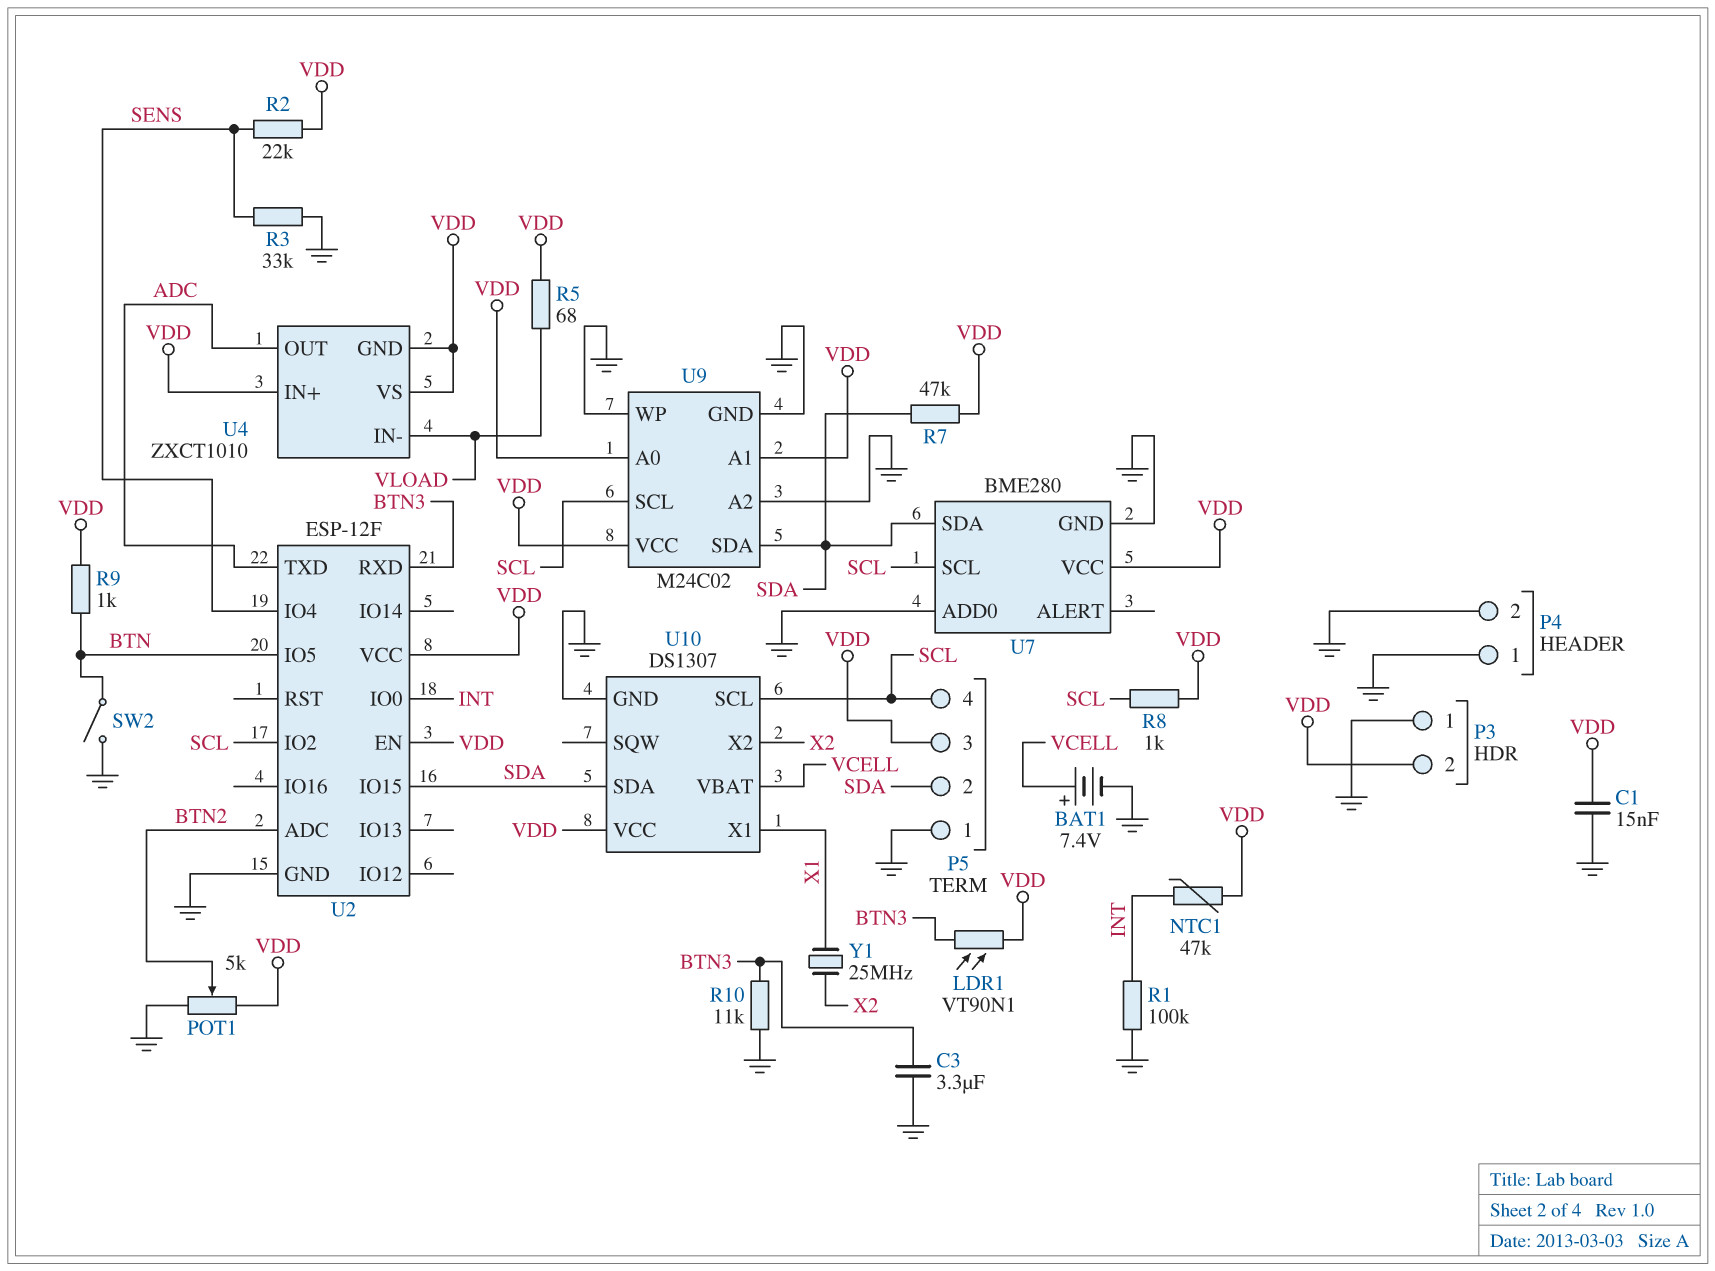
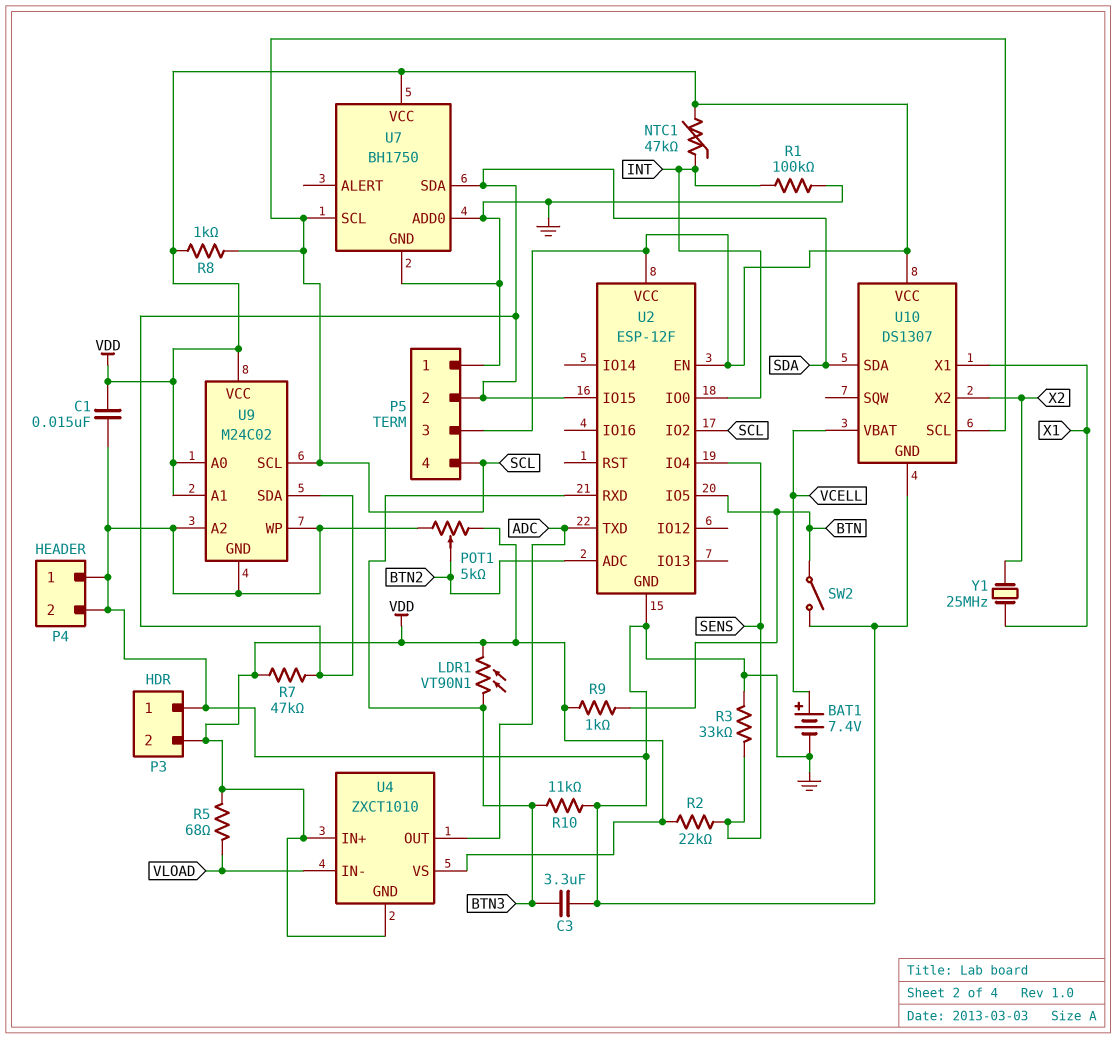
U7: BME280 -> BH1750

